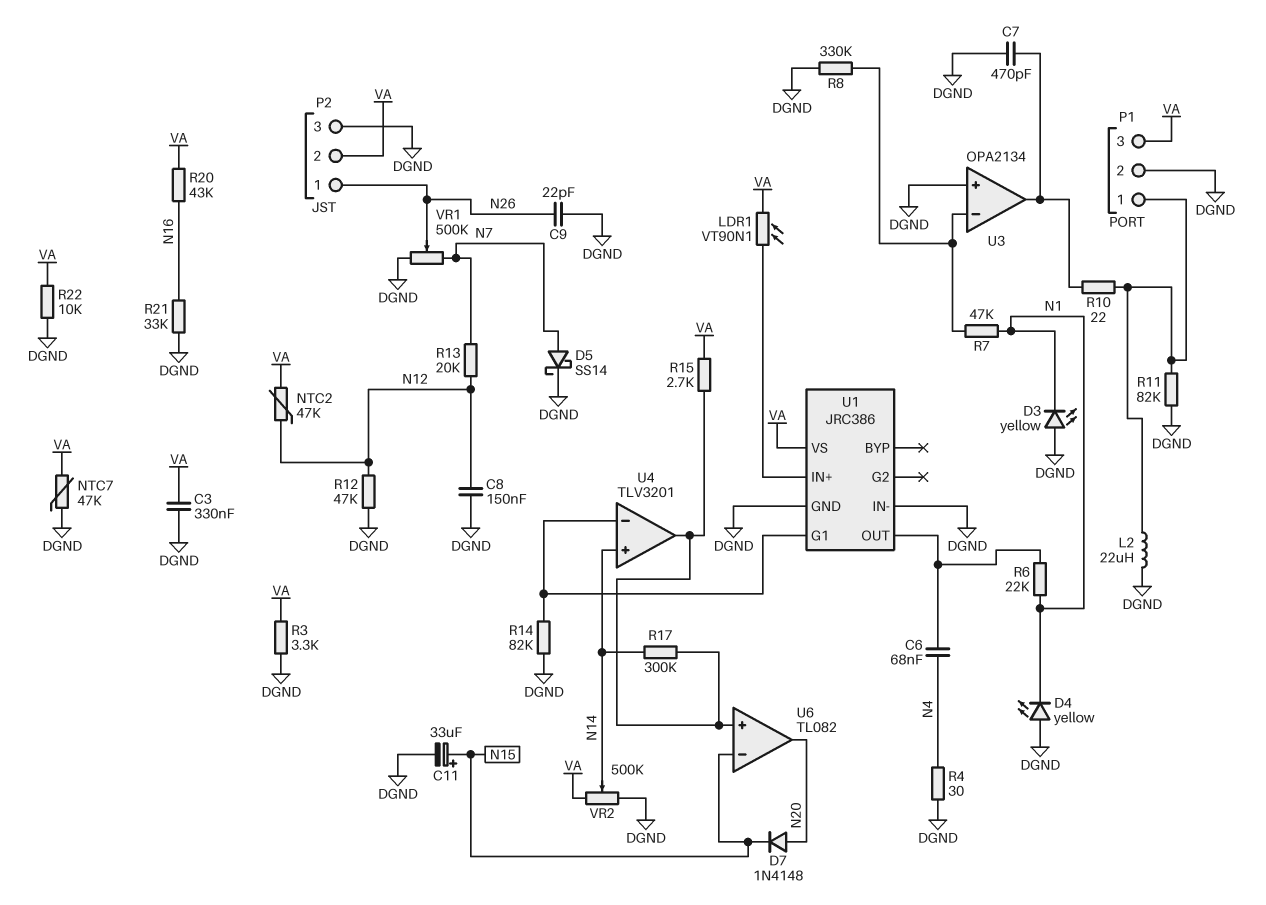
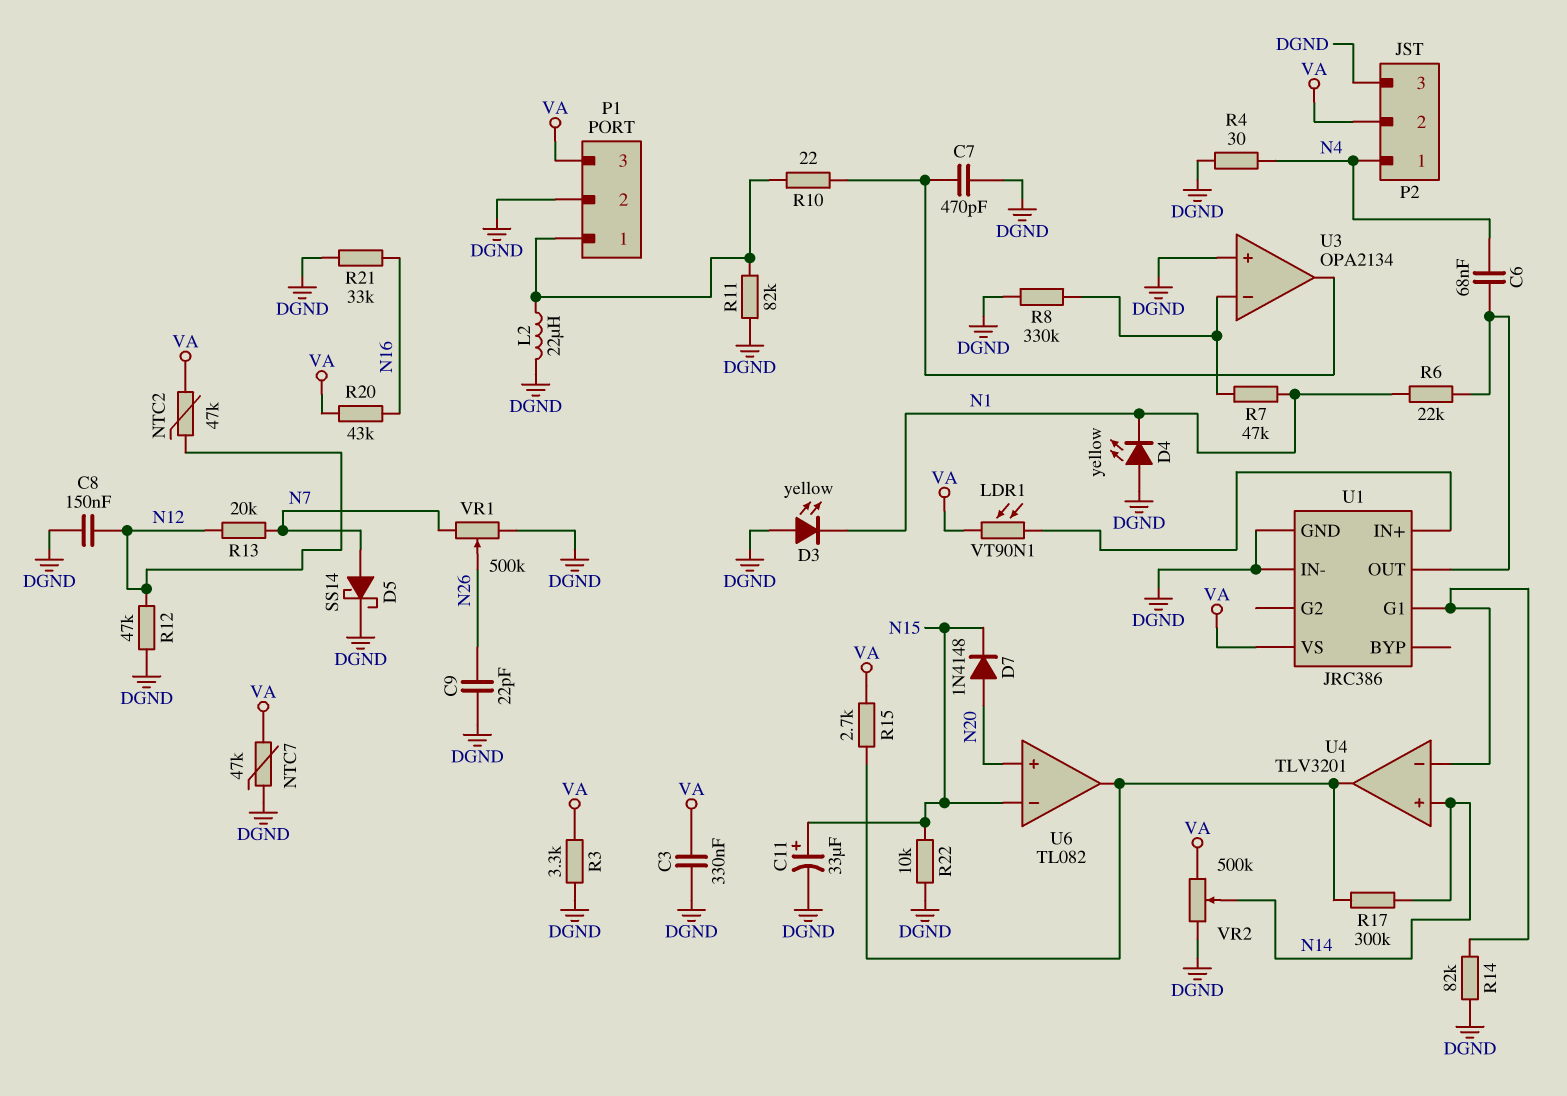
P2 pin 1: N26 -> N4
R22: 10k (DGND, VA) -> 10k (DGND, N15)
U6 pin in+: U4/out -> N20
U6 pin out: N20 -> U4/out

